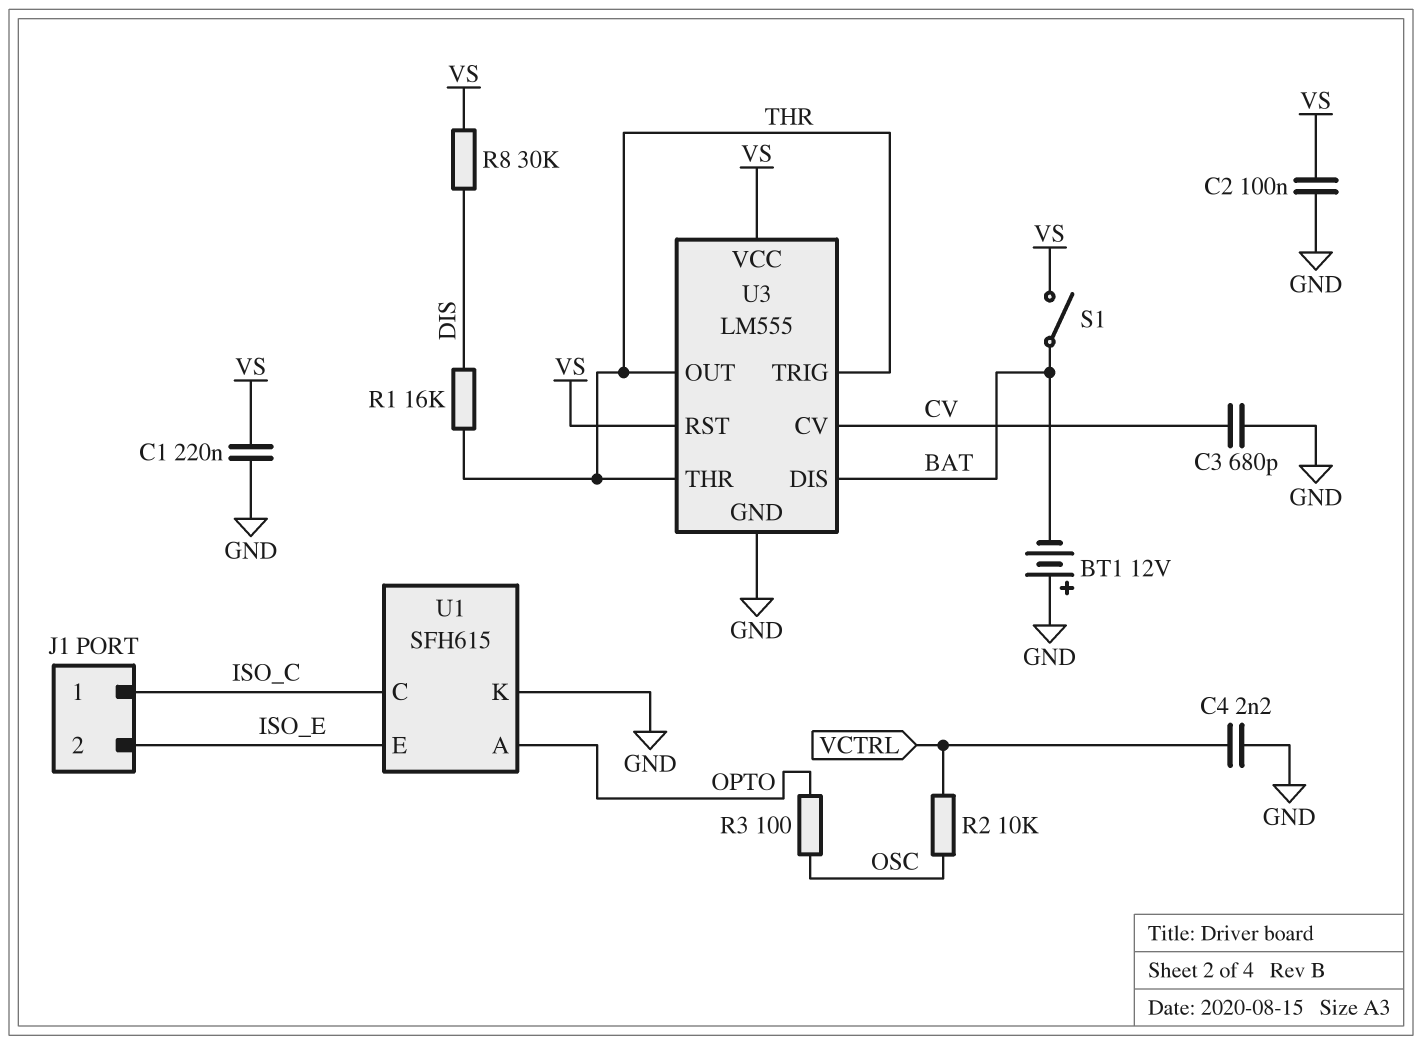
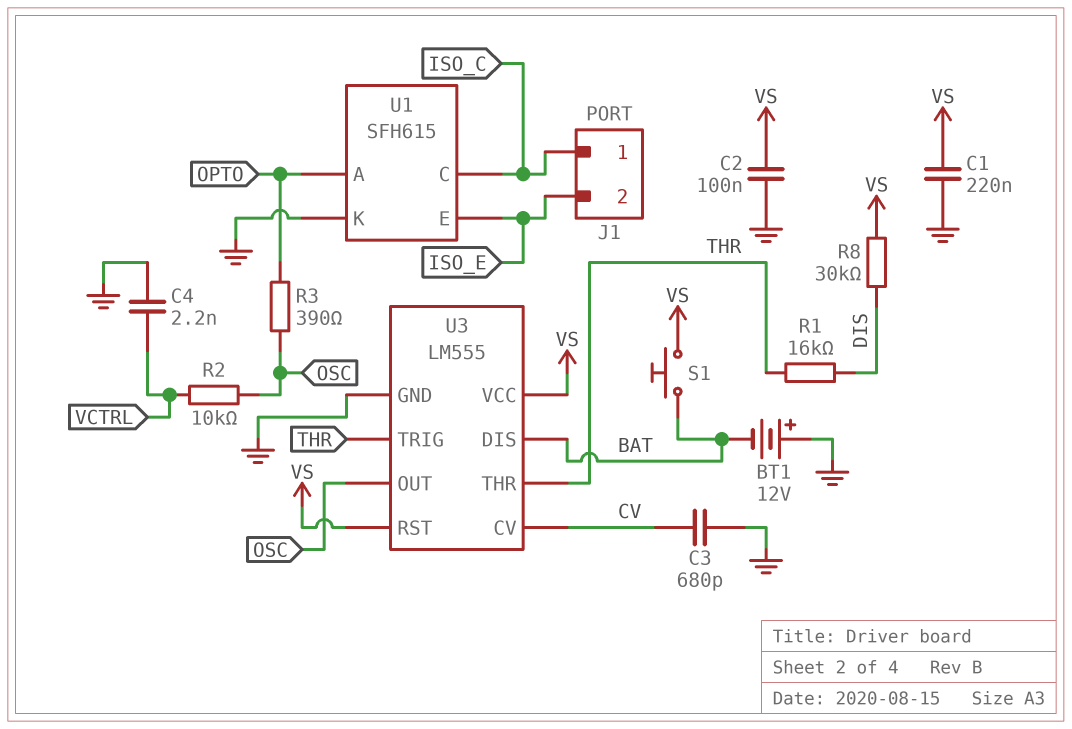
R3: 100 (OPTO, OSC) -> 390 (OPTO, OSC)
S1: switch (BAT, VS) -> button (BAT, VS)
U3 pin OUT: THR -> OSC

